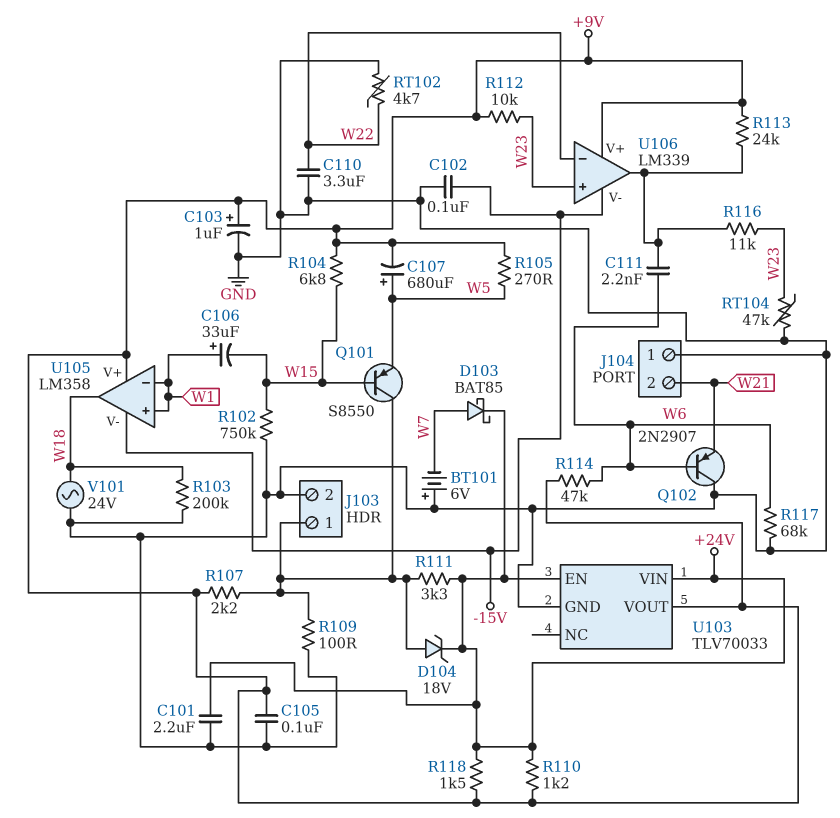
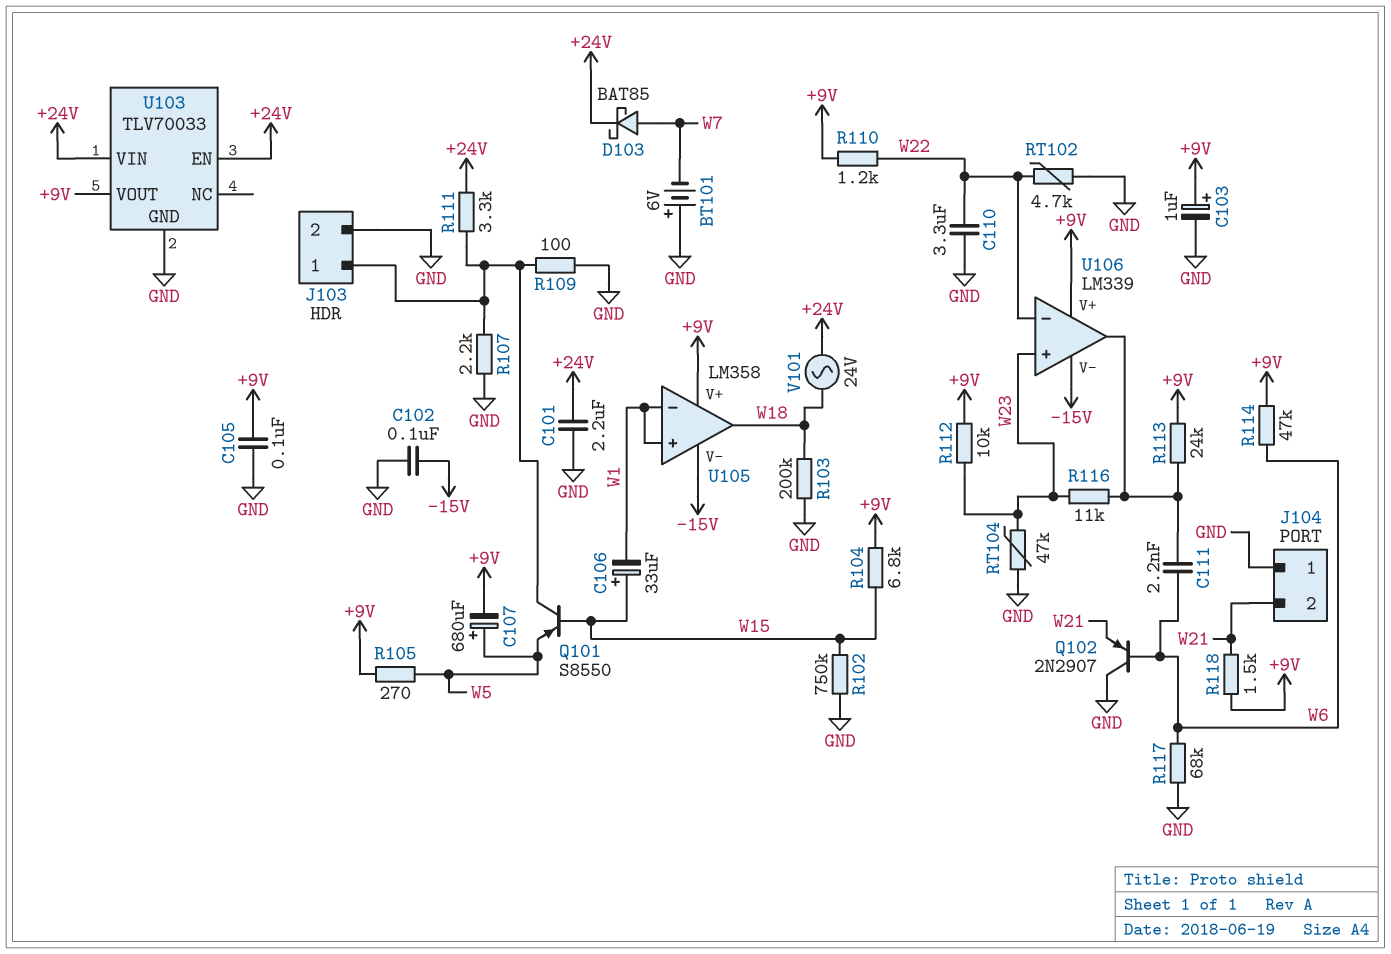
C106: 33uF (plus W1, minus W15) -> 33uF (plus W15, minus W1)
D104: zener 18V (A J103/1, K +24V) -> none
R107: 2.2k (+9V, J103/1) -> 2.2k (GND, J103/1)
R110: 1.2k (+9V, +24V) -> 1.2k (+9V, W22)
R118: 1.5k (+9V, +24V) -> 1.5k (+9V, W21)
V101: AC 24V (GND, W18) -> AC 24V (+24V, W18)

